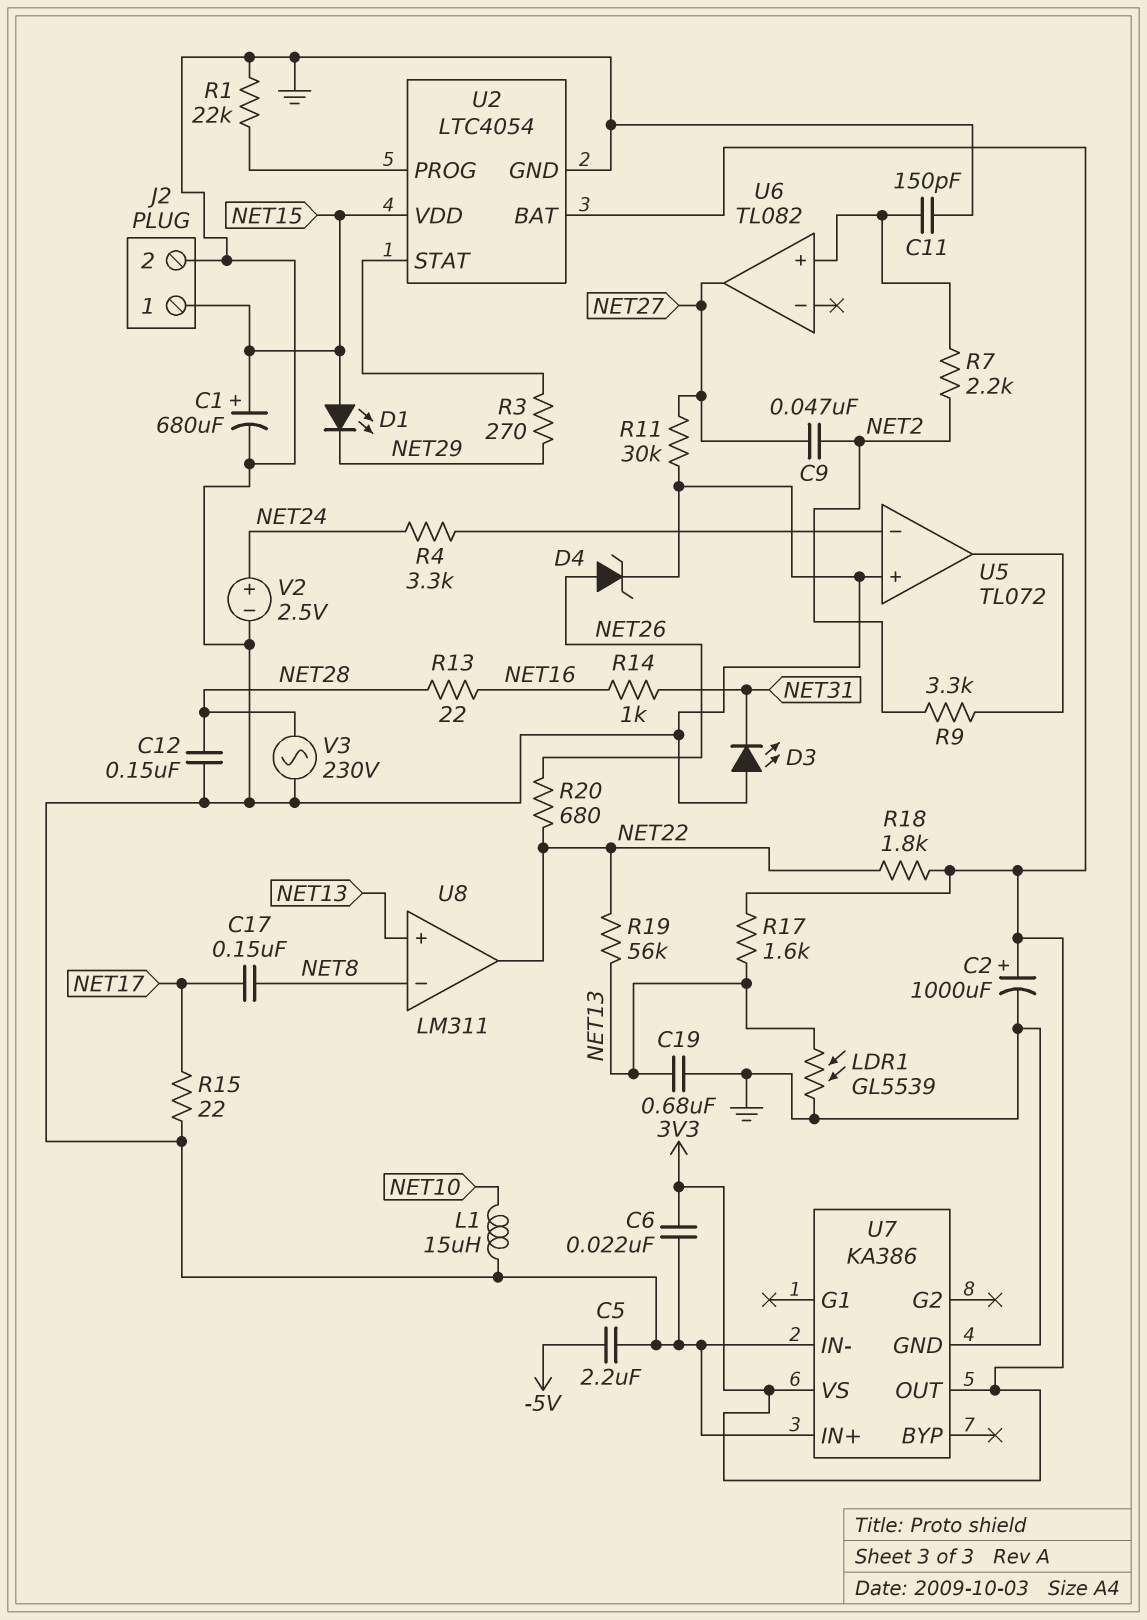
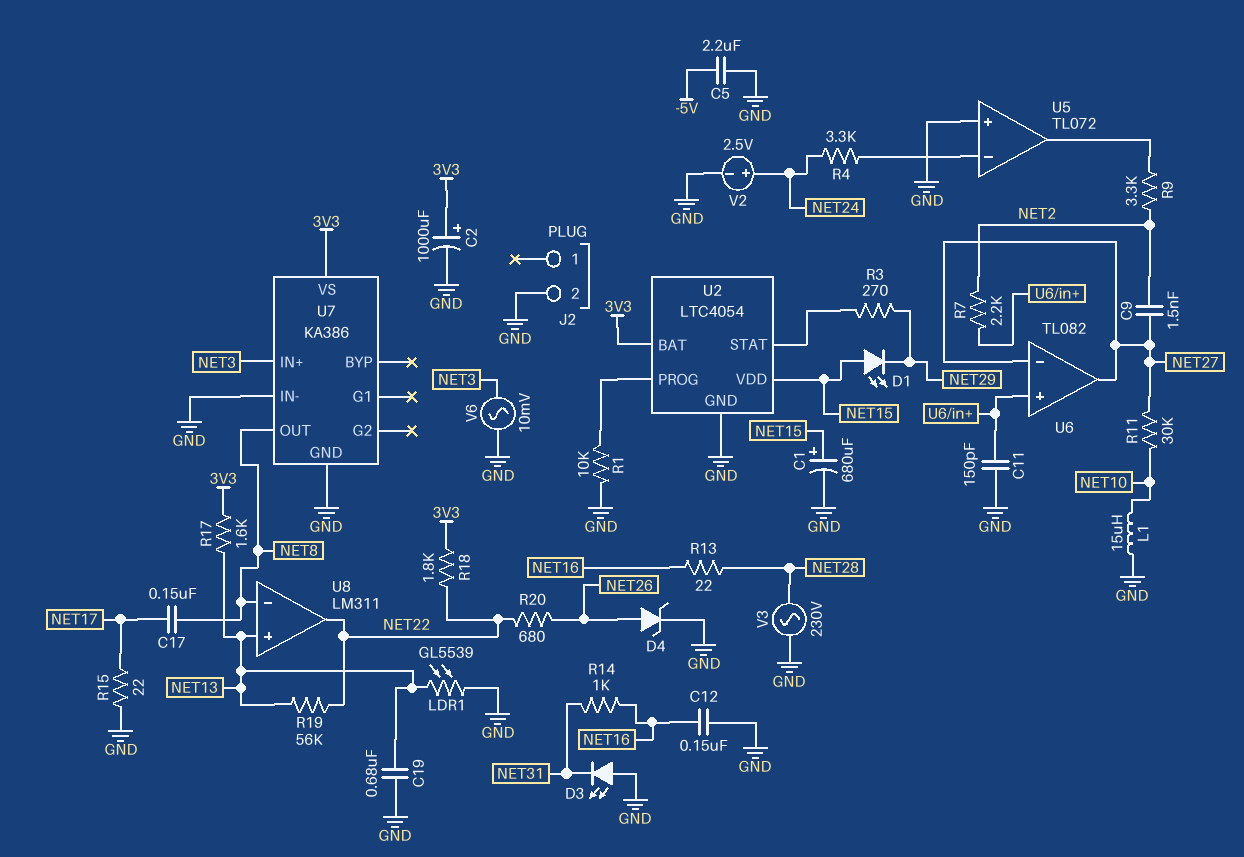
C6: 22nF (3V3, GND) -> none
C9: 47nF (NET2, NET27) -> 1.5nF (NET2, NET27)
C12: 150nF (GND, NET28) -> 150nF (GND, NET16)
J2 pin 1: NET15 -> none
R1: 22k (GND, U2/PROG) -> 10k (GND, U2/PROG)
R11: 30k (GND, NET27) -> 30k (NET10, NET27)
U6 pin in-: none -> NET27
U7 pin IN+: GND -> NET3
U7 pin OUT: 3V3 -> NET8
V6: none -> AC 10mV (GND, NET3)

